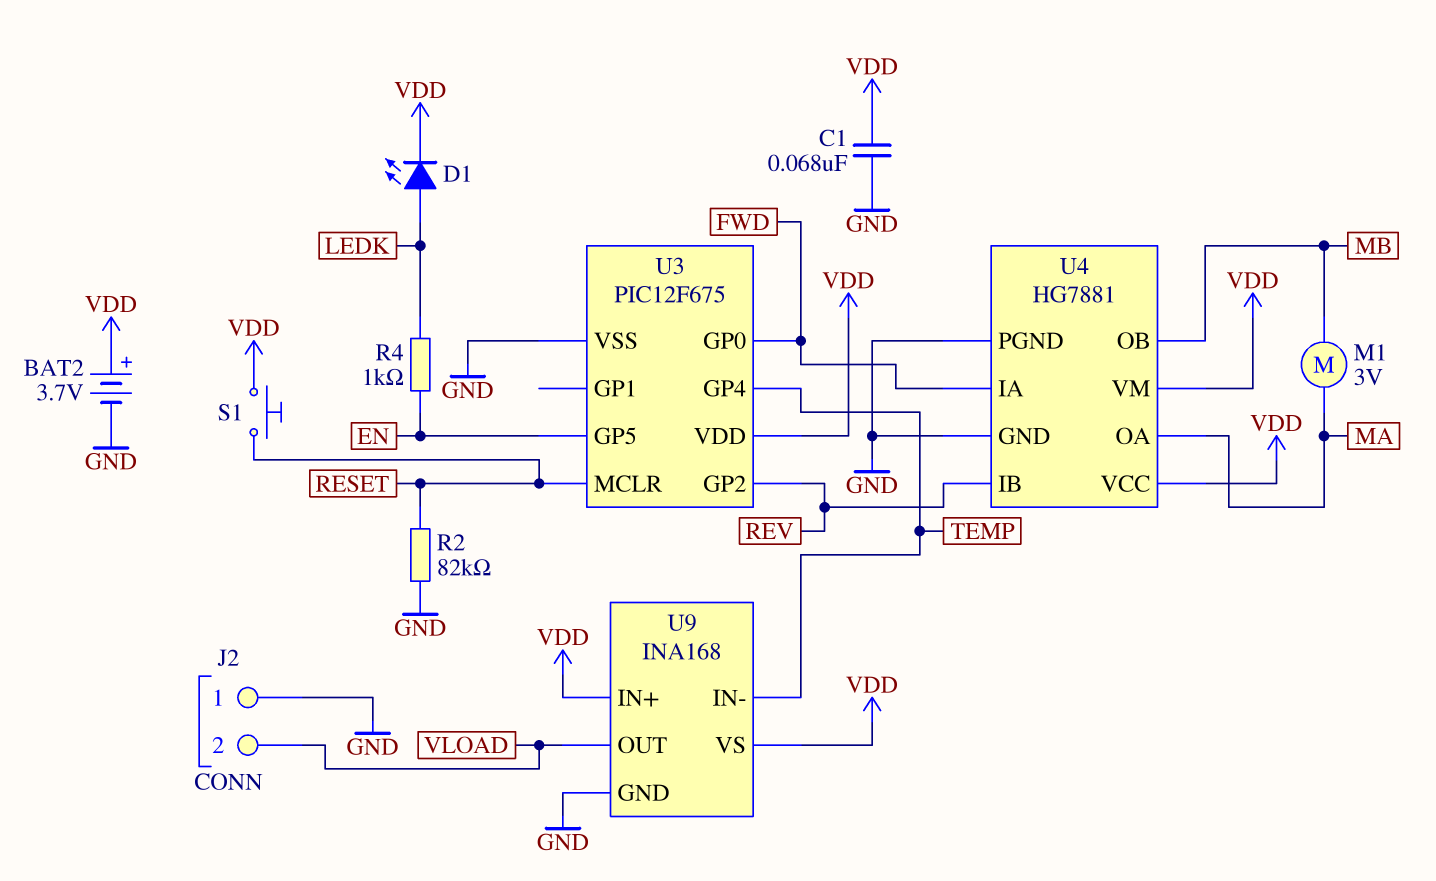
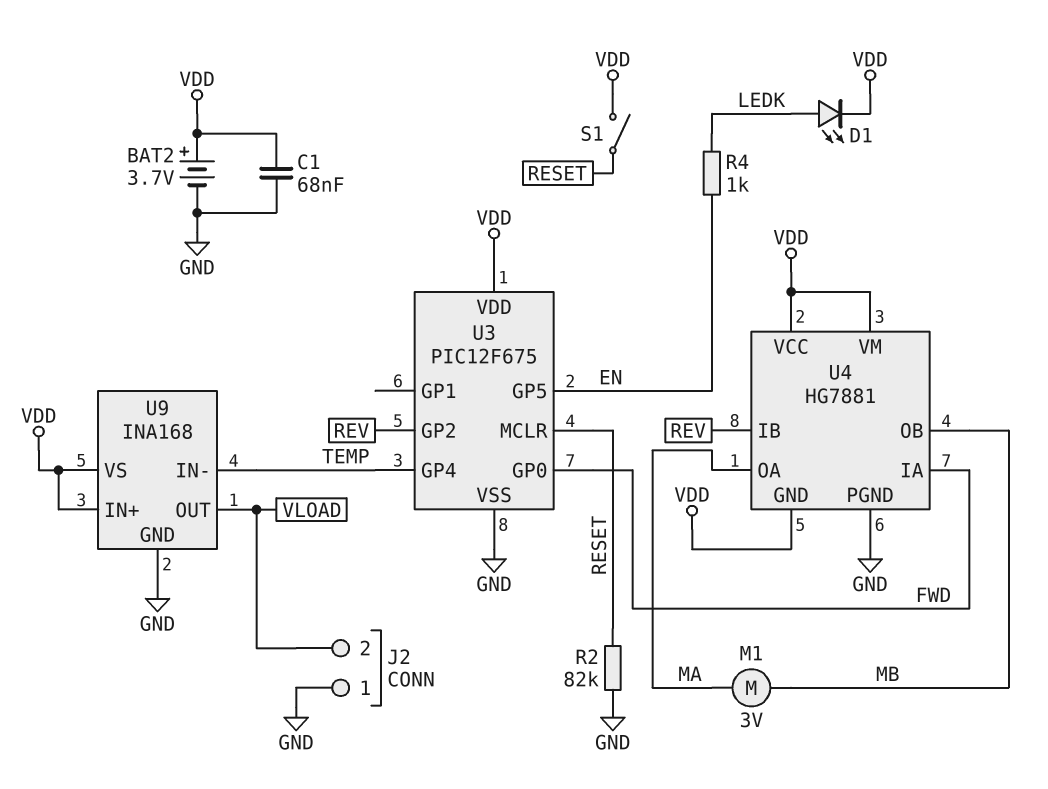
S1: button (RESET, VDD) -> switch (RESET, VDD)
U4 pin GND: GND -> VDD

